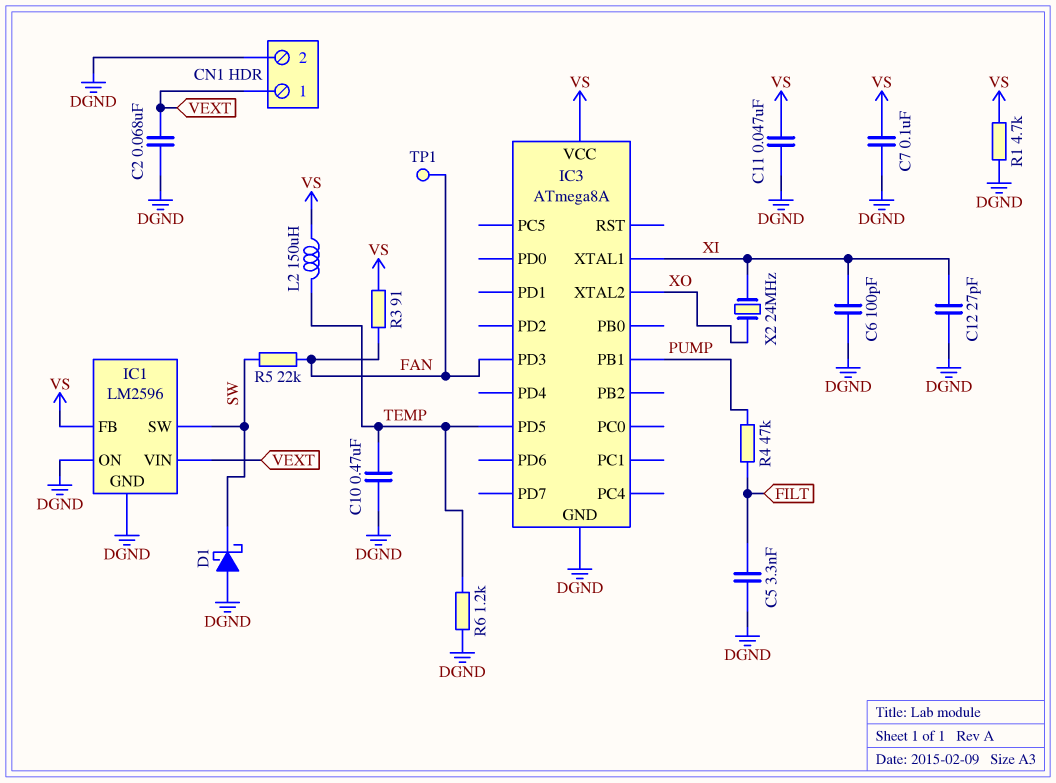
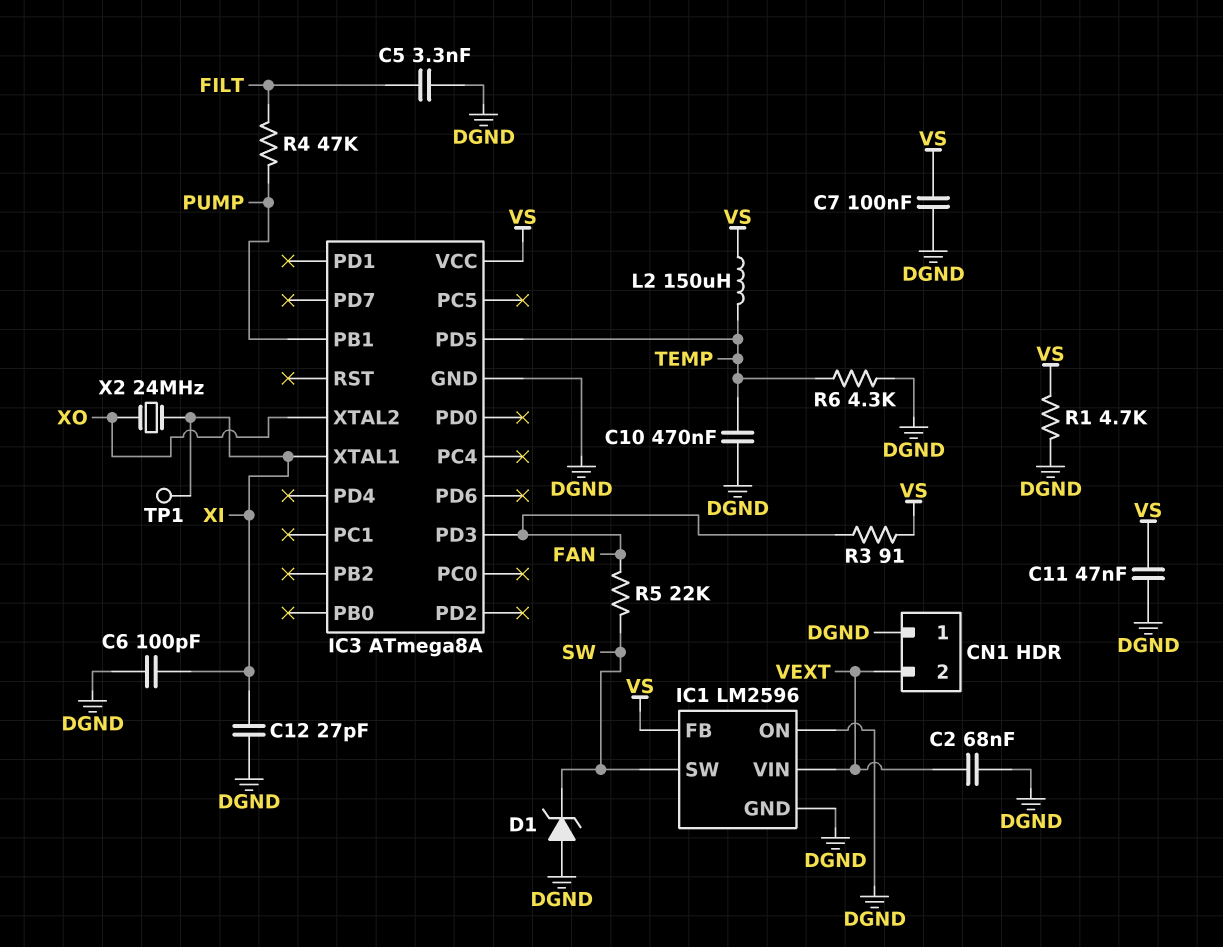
CN1 pin 1: VEXT -> DGND
CN1 pin 2: DGND -> VEXT
D1: schottky (A DGND, K SW) -> zener (A DGND, K SW)
R6: 1.2k (DGND, TEMP) -> 4.3k (DGND, TEMP)
TP1: test point (FAN) -> test point (XI)

